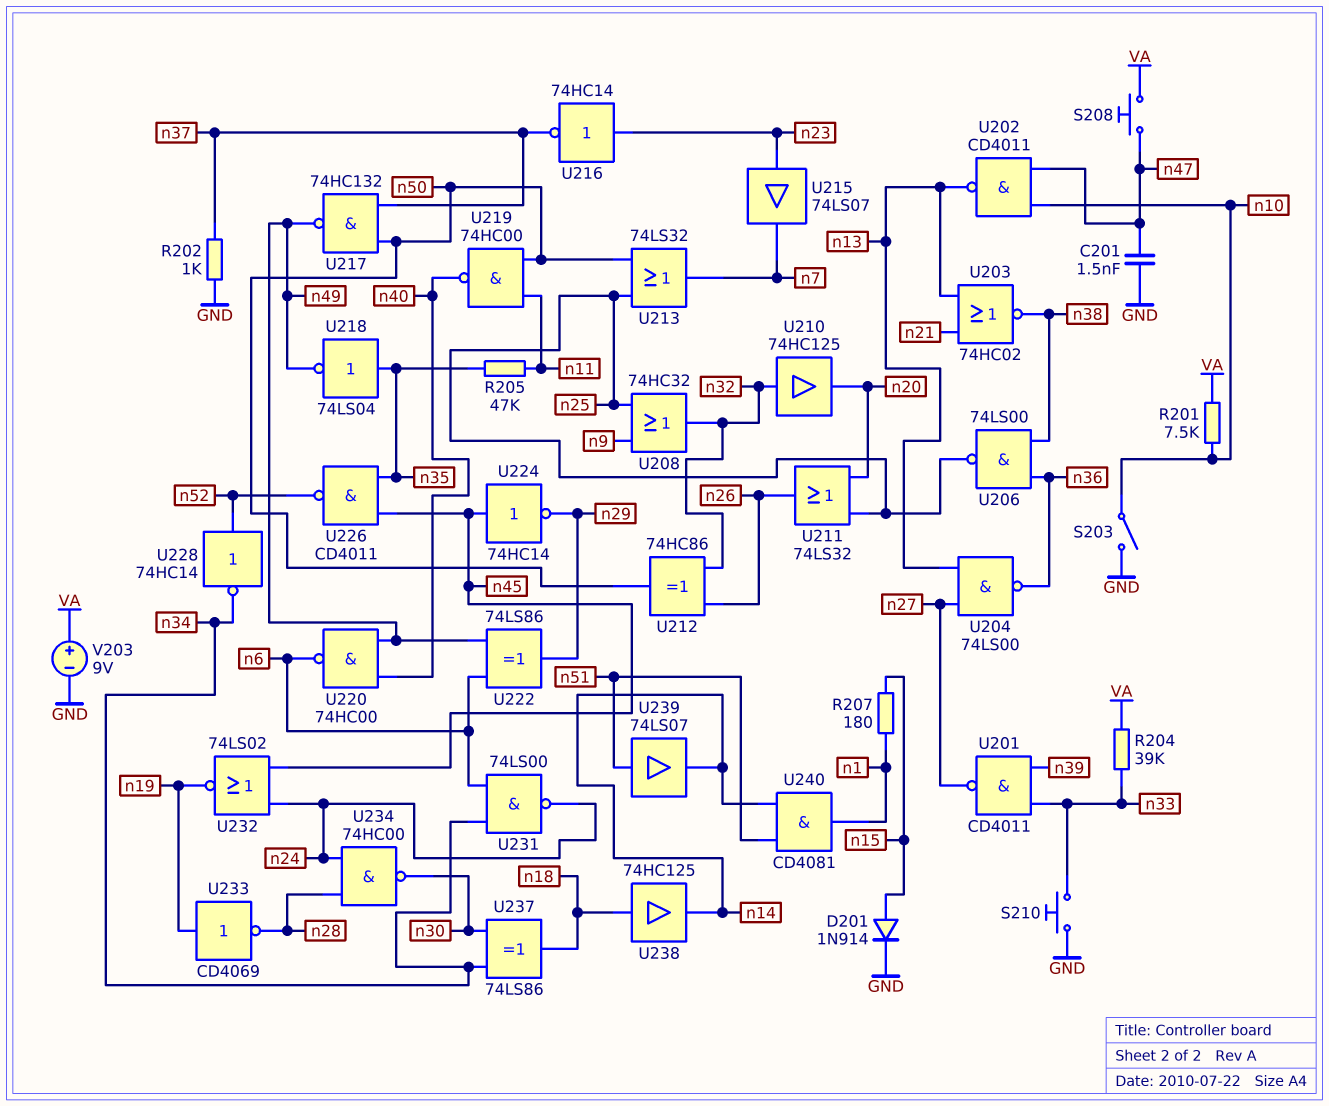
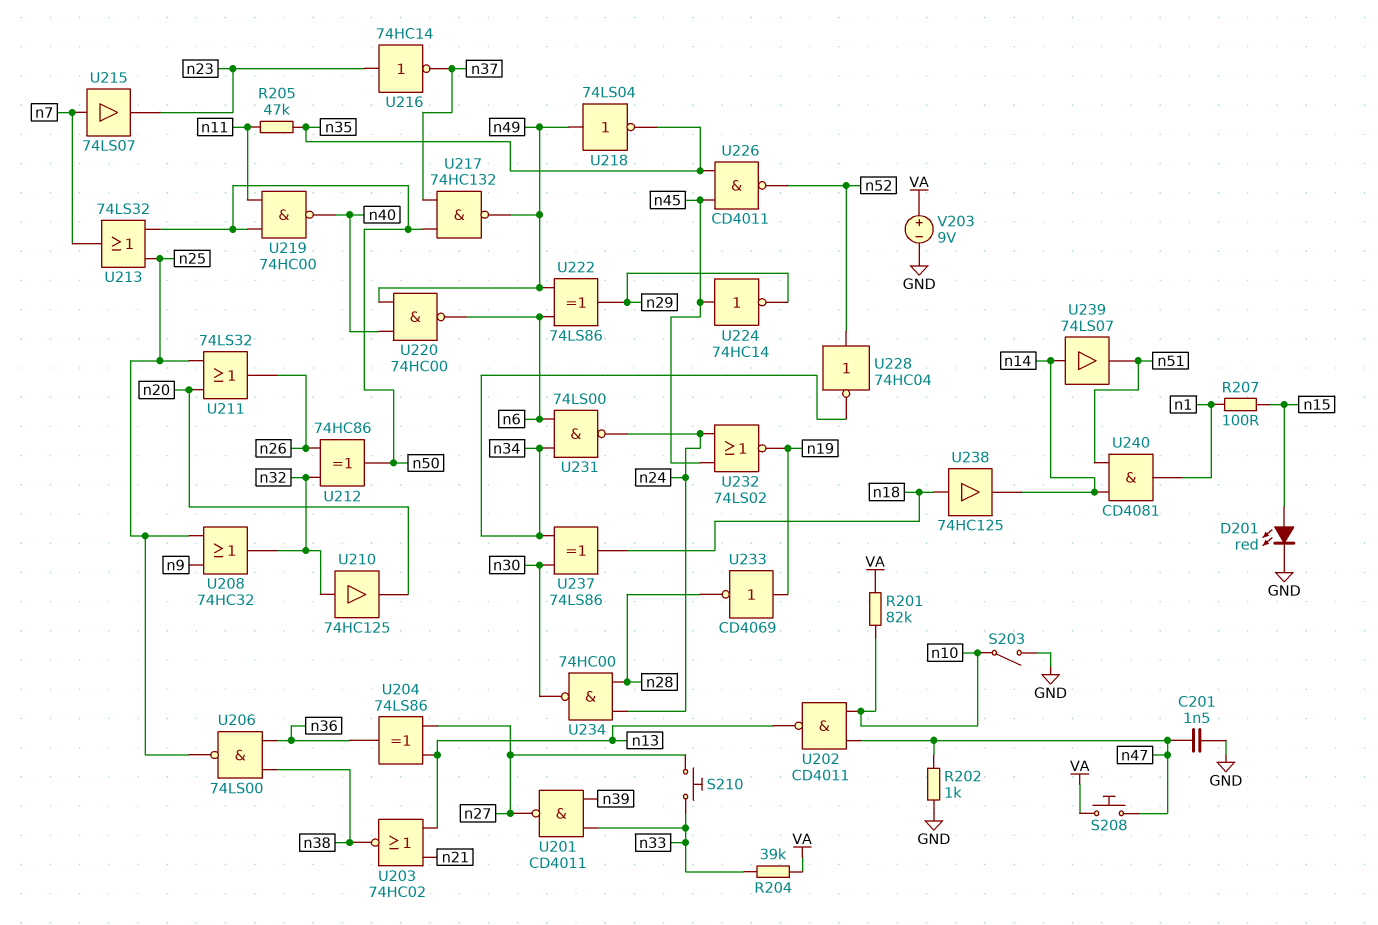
D201: diode 1N914 (A n15, K GND) -> LED red (A n15, K GND)
R201: 7.5k (VA, n10) -> 82k (VA, n10)
R202: 1k (GND, n37) -> 1k (GND, n47)
R207: 180 (n1, n15) -> 100 (n1, n15)
S210: button (GND, n33) -> button (n27, n33)
U204: NAND 74LS00 (in n13, in n27, out n36) -> XOR 74LS86 (in n13, in n27, out n36)
U215: buffer 74LS07 (in n23, out n7) -> buffer 74LS07 (in n7, out n23)
U218: NOT 74LS04 (in n35, out n49) -> NOT 74LS04 (in n49, out n35)
U228: NOT 74HC14 (in n52, out n34) -> NOT 74HC04 (in n52, out n34)
U239: buffer 74LS07 (in n51, out n14) -> buffer 74LS07 (in n14, out n51)

